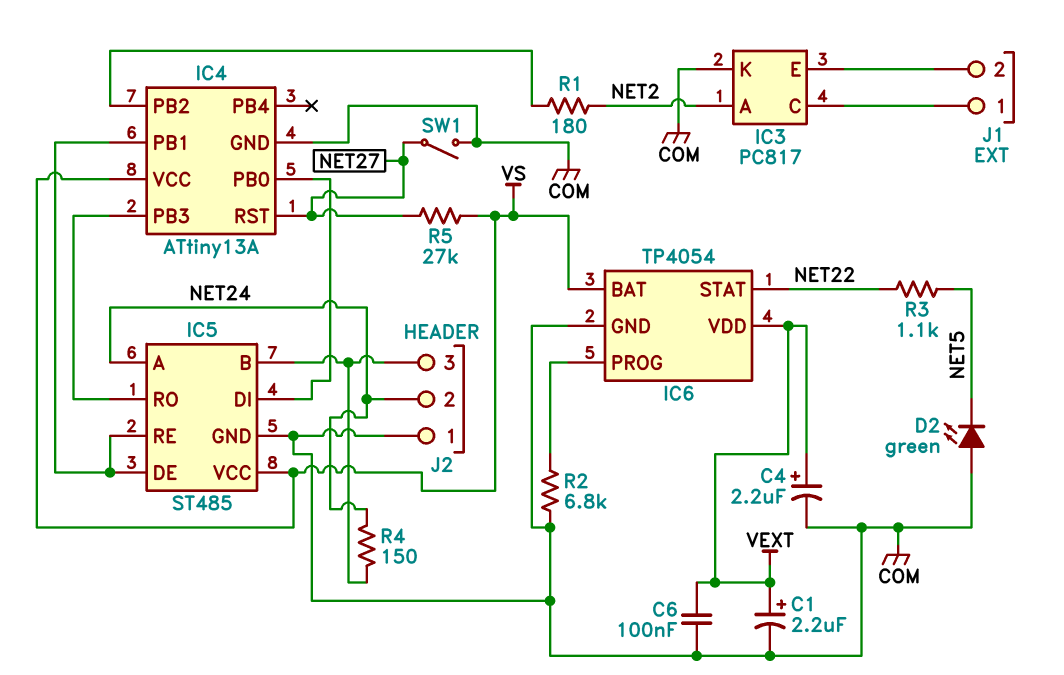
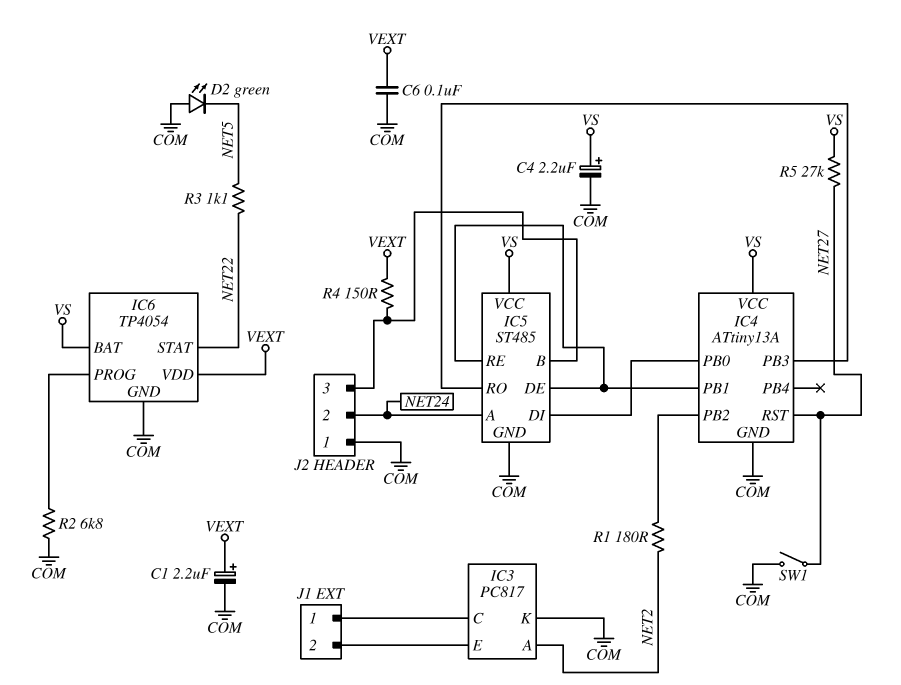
C4: 2.2uF (plus VEXT, minus COM) -> 2.2uF (plus VS, minus COM)
R4: 150 (IC5/B, NET24) -> 150 (IC5/B, VEXT)

